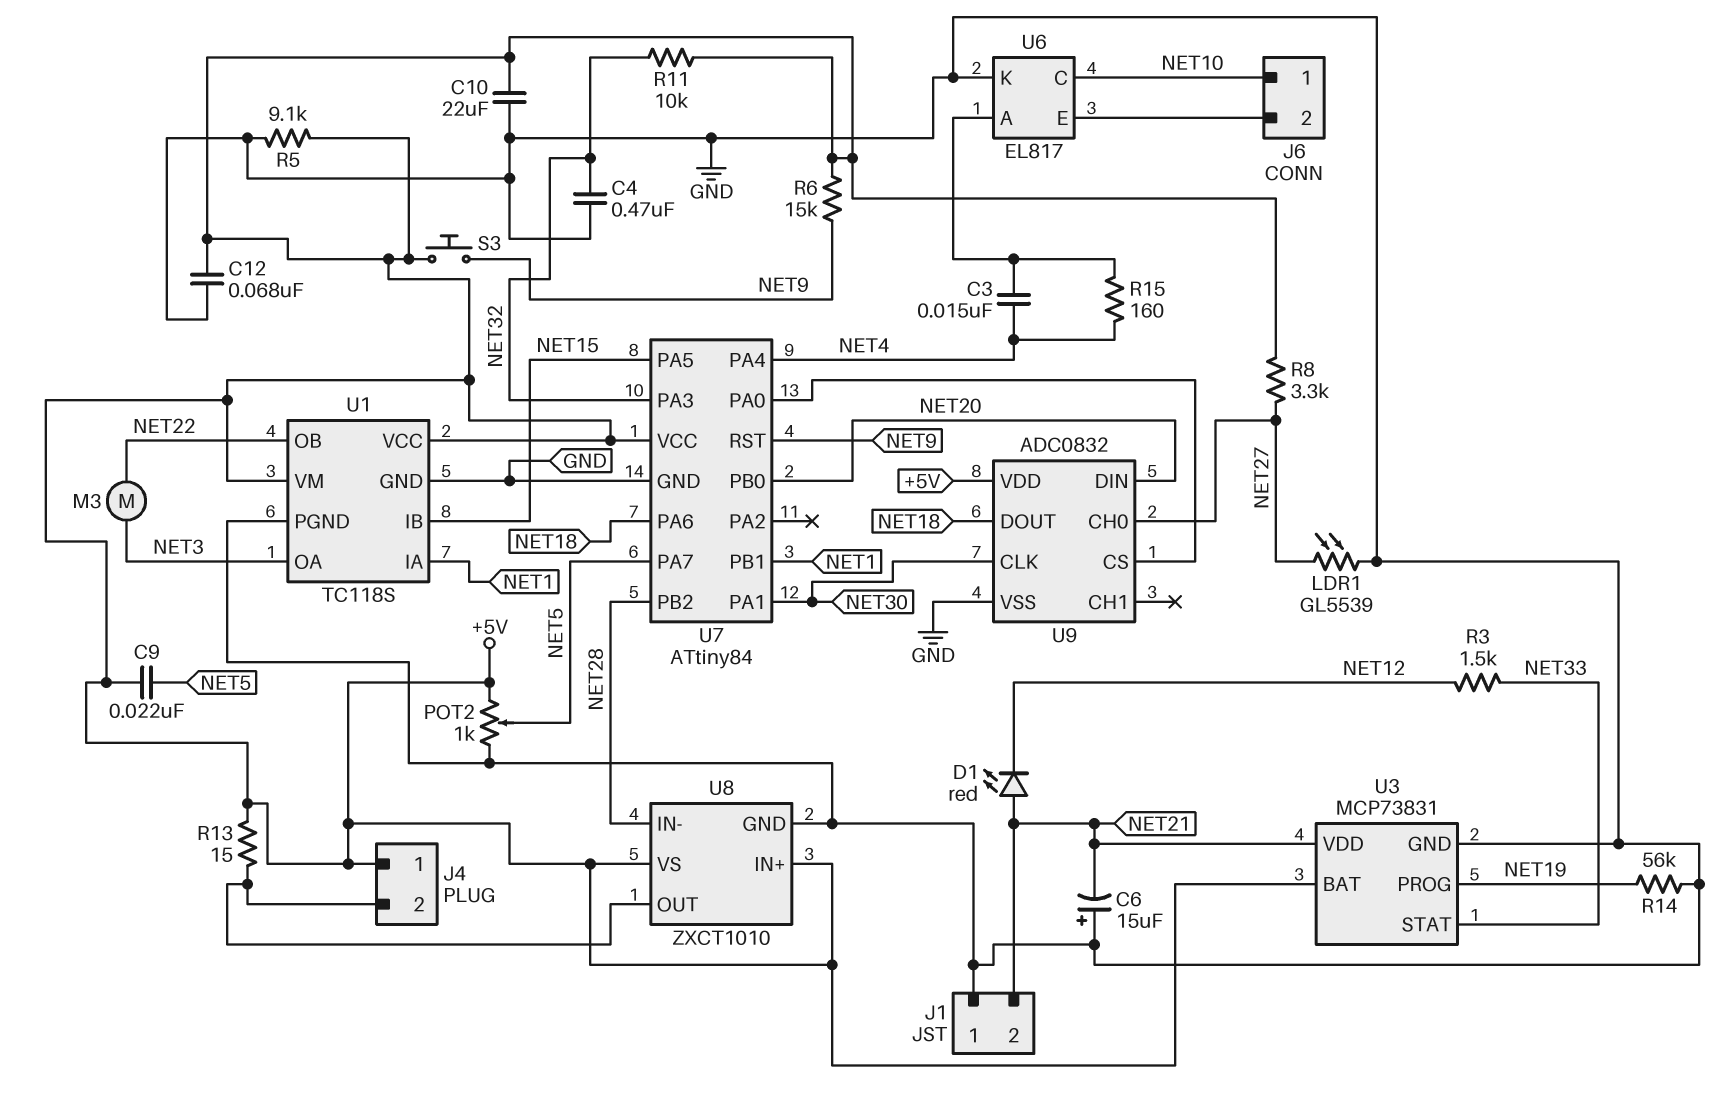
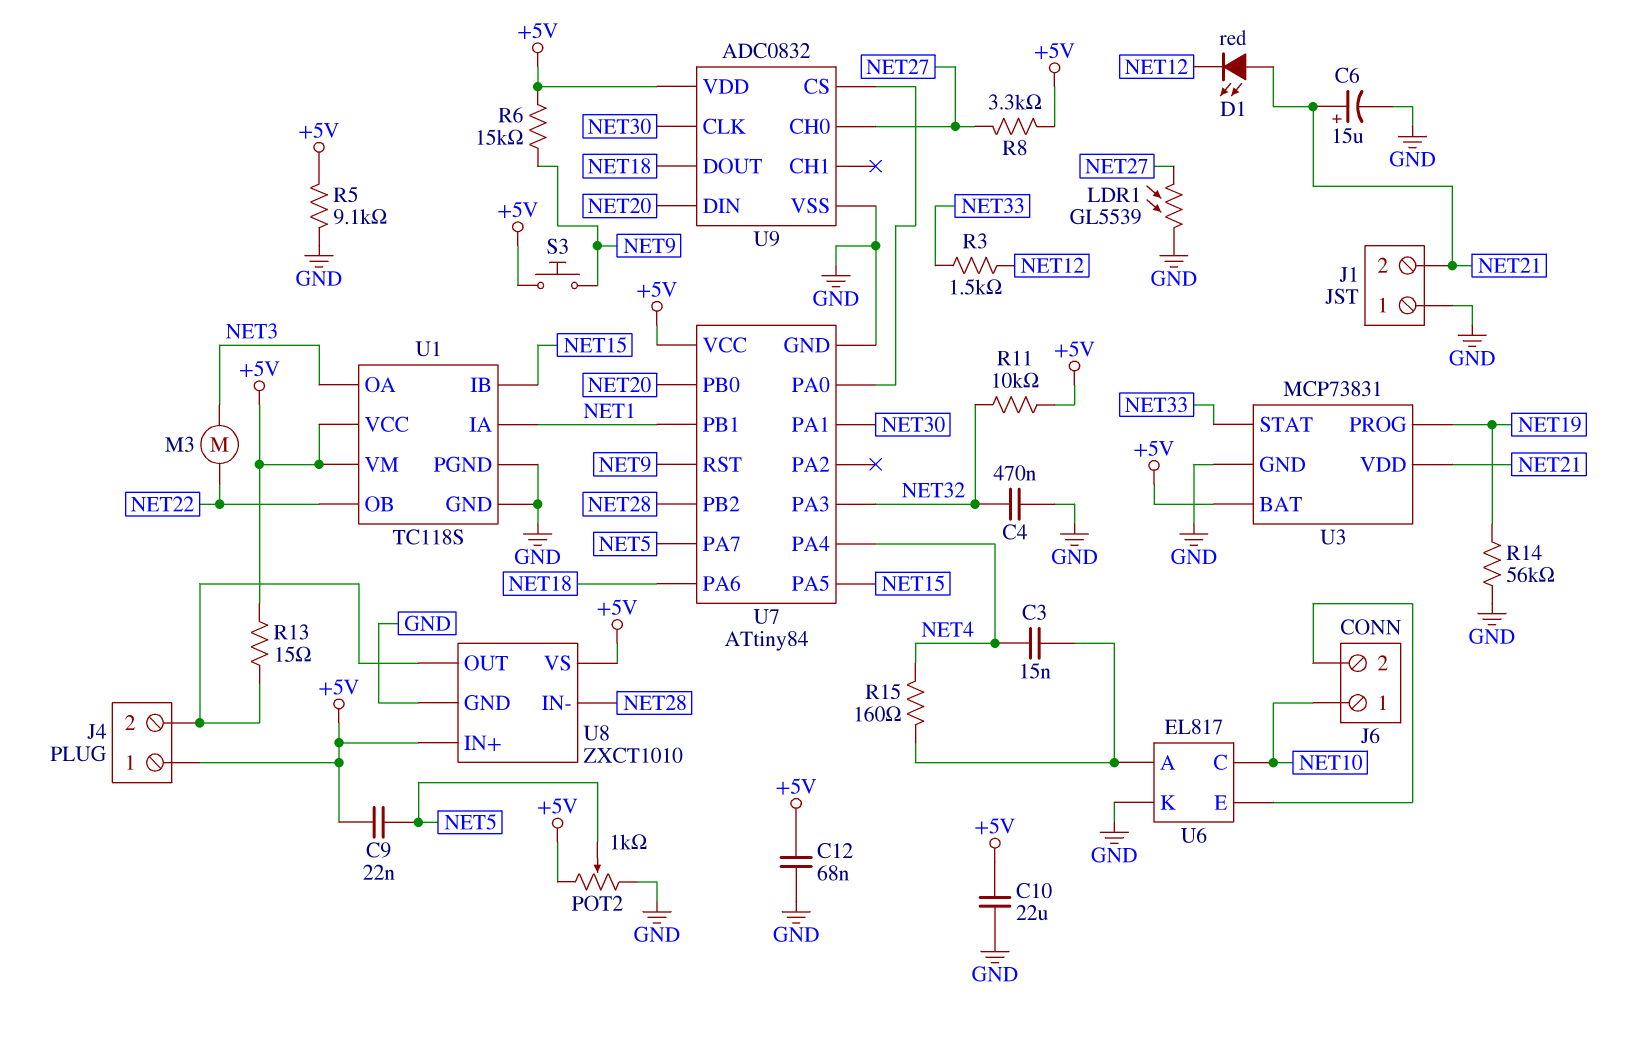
C6: 15uF (plus GND, minus NET21) -> 15uF (plus NET21, minus GND)

